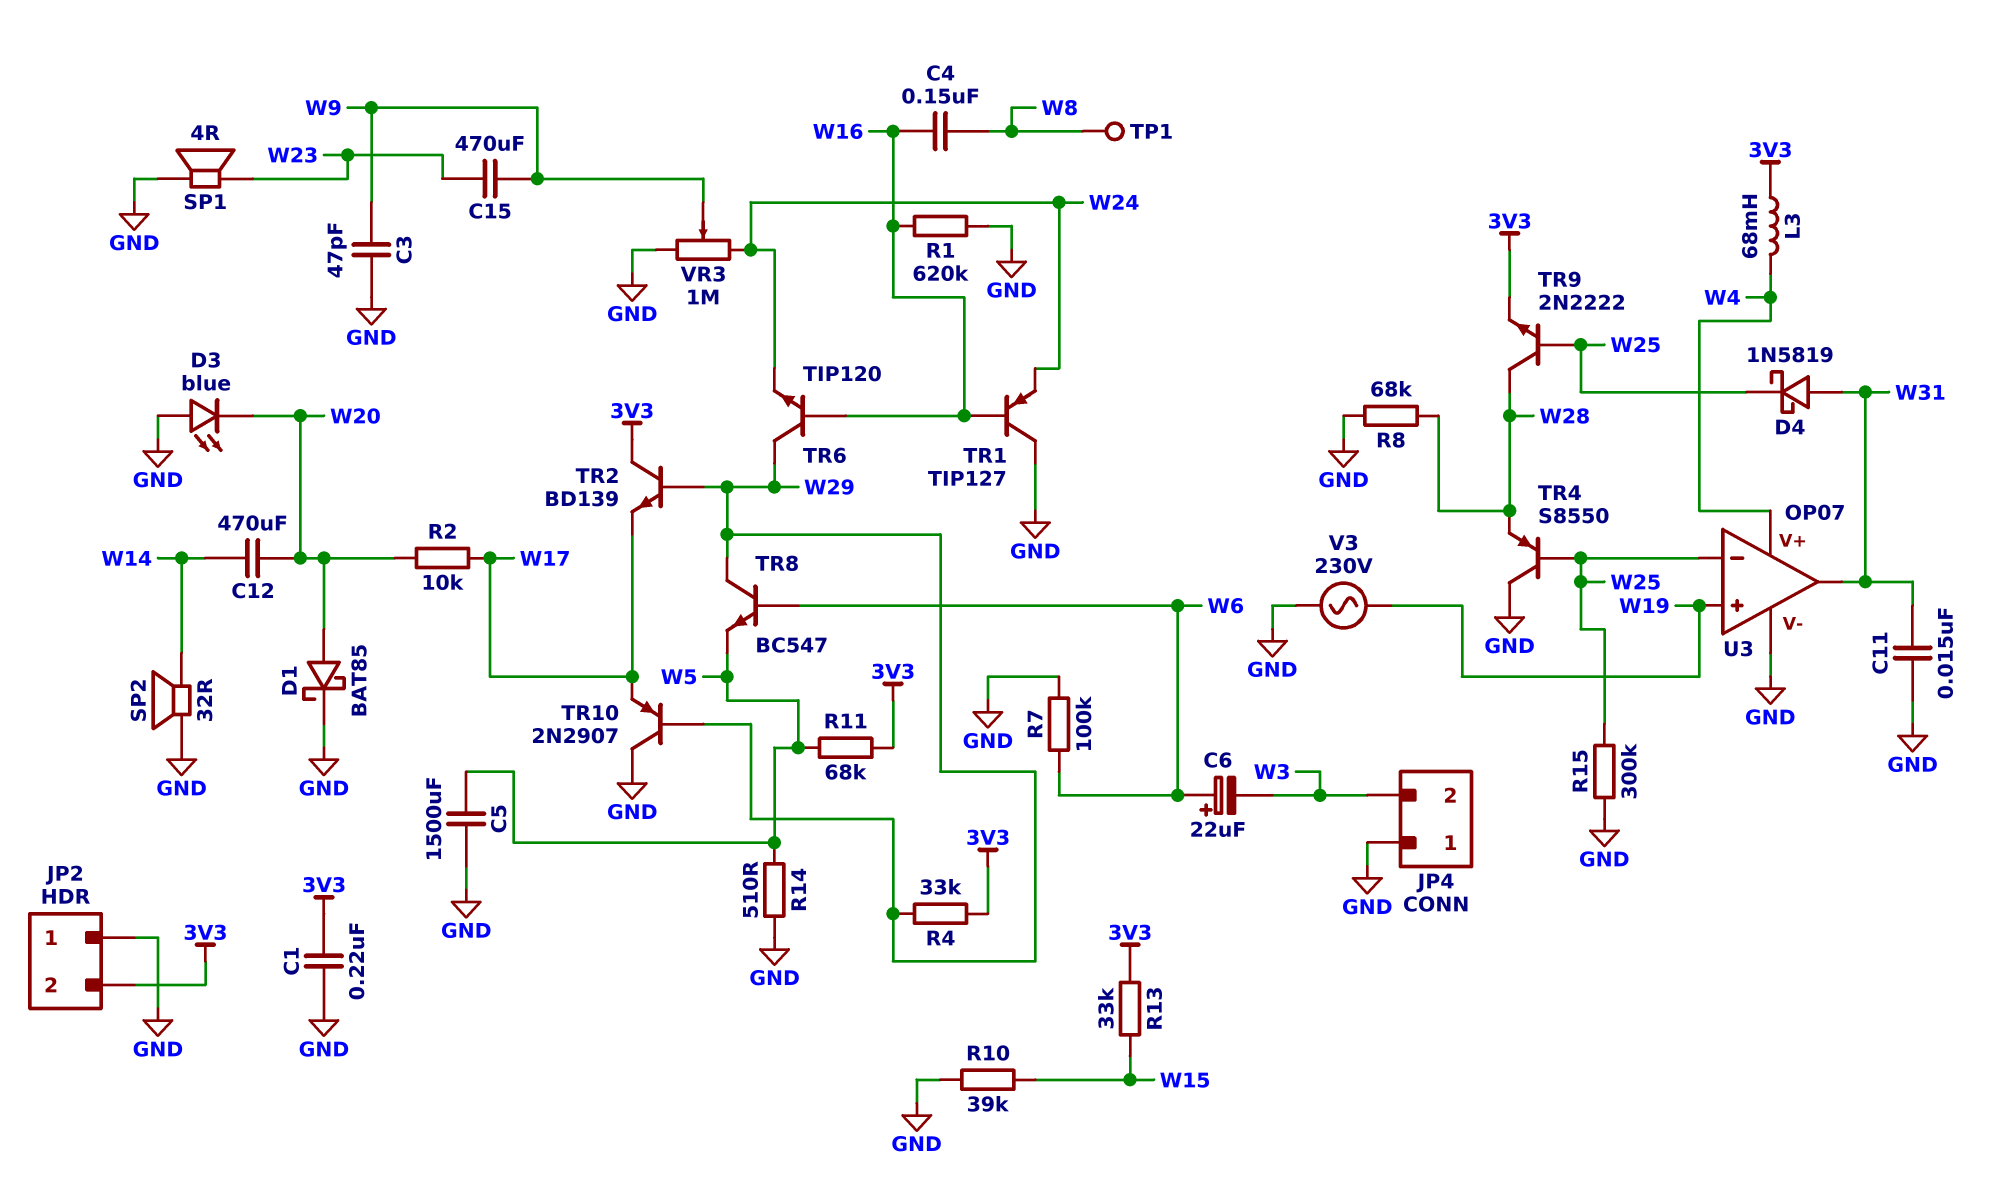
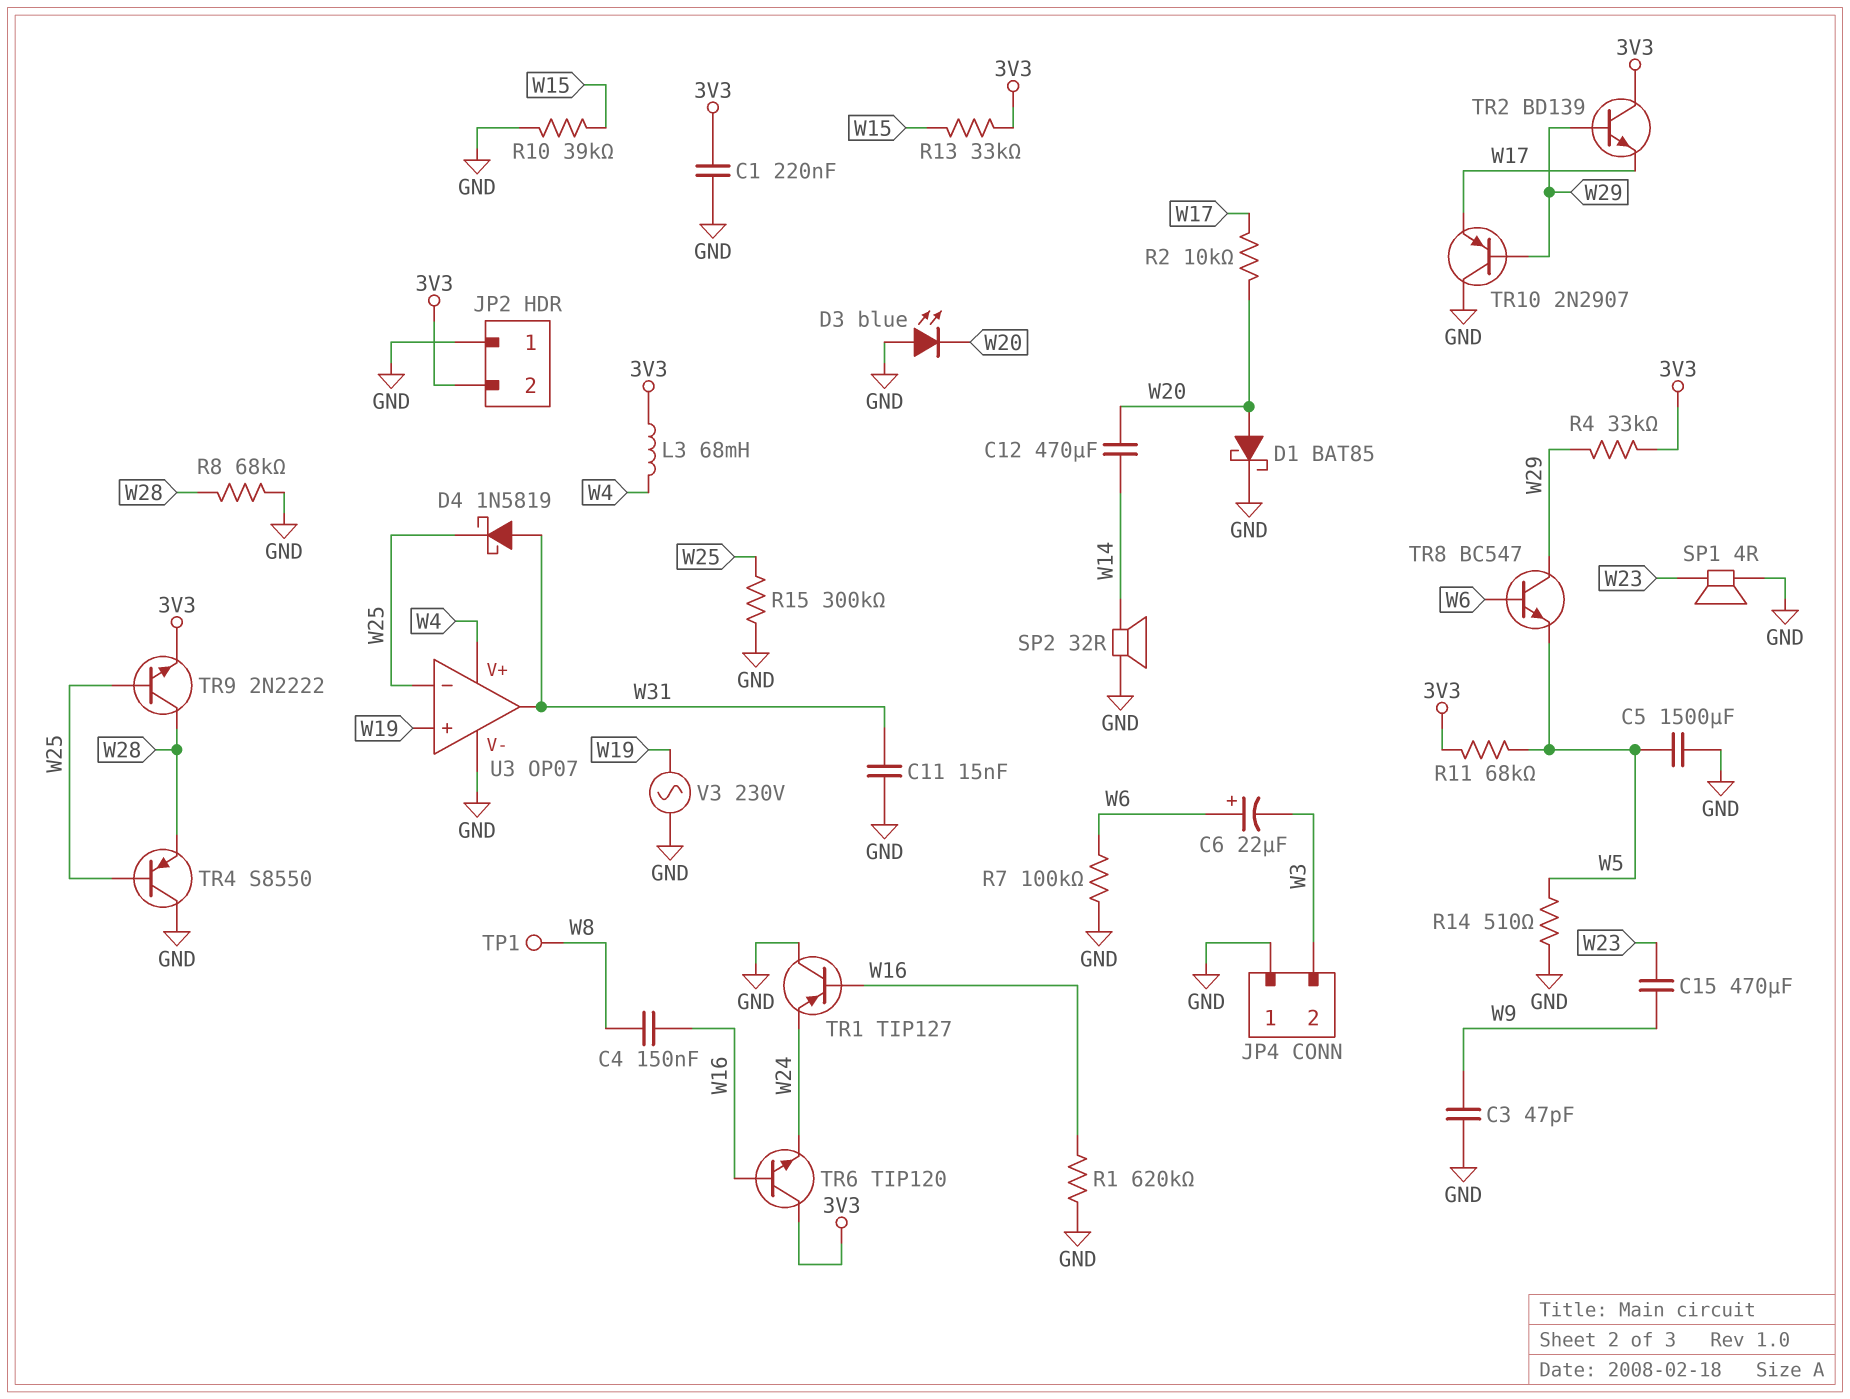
TR6: NPN TIP120 (B W16, C W29, E W24) -> NPN TIP120 (B W16, C 3V3, E W24)
VR3: 1M (GND, W24, wiper W9) -> none

